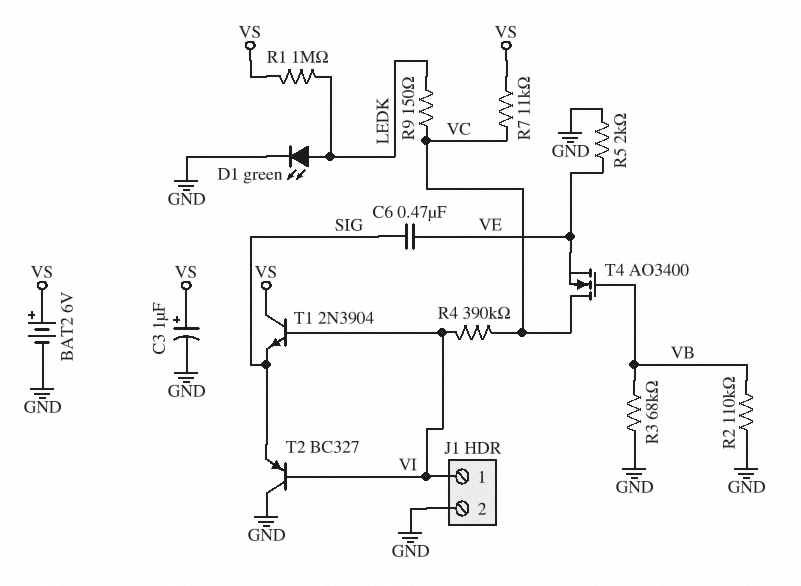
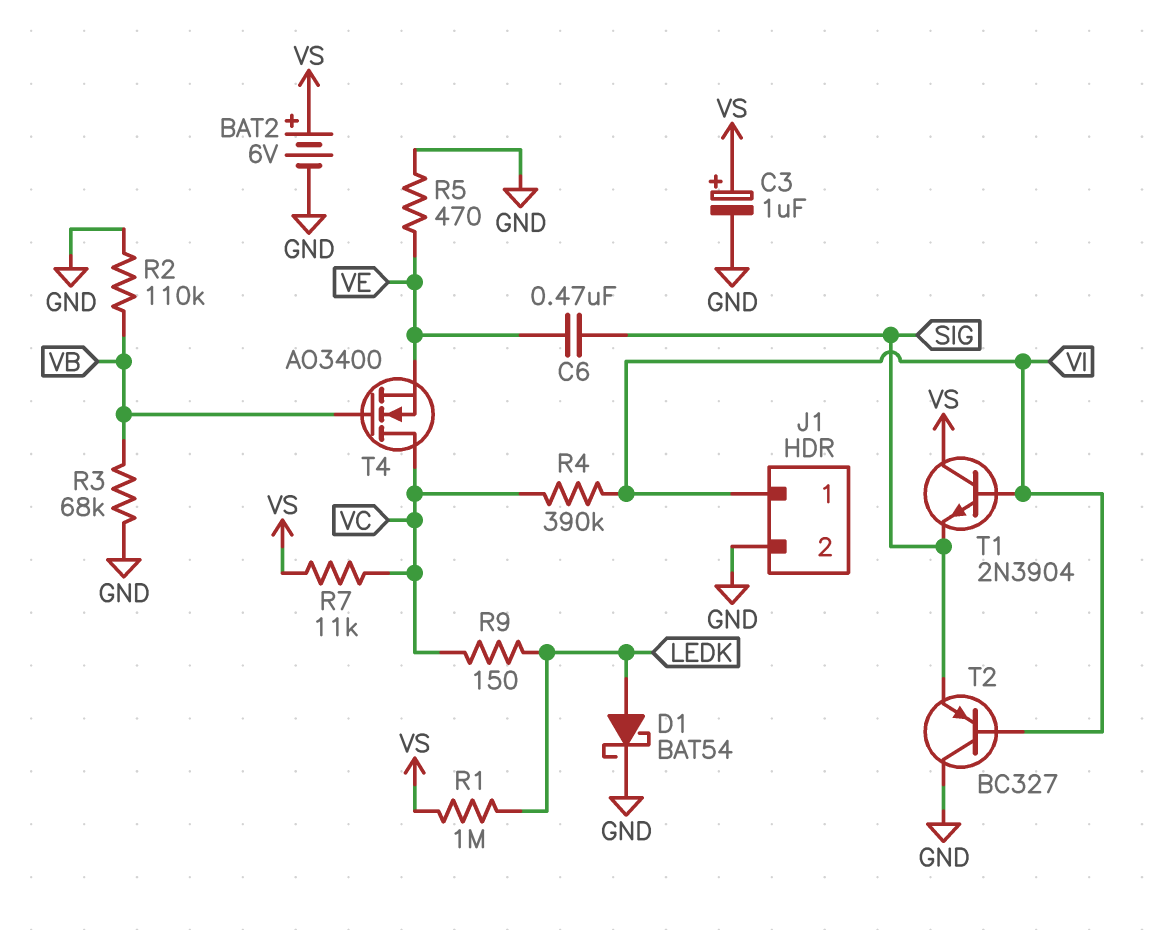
D1: LED green (A LEDK, K GND) -> schottky BAT54 (A LEDK, K GND)
R5: 2k (GND, VE) -> 470 (GND, VE)

